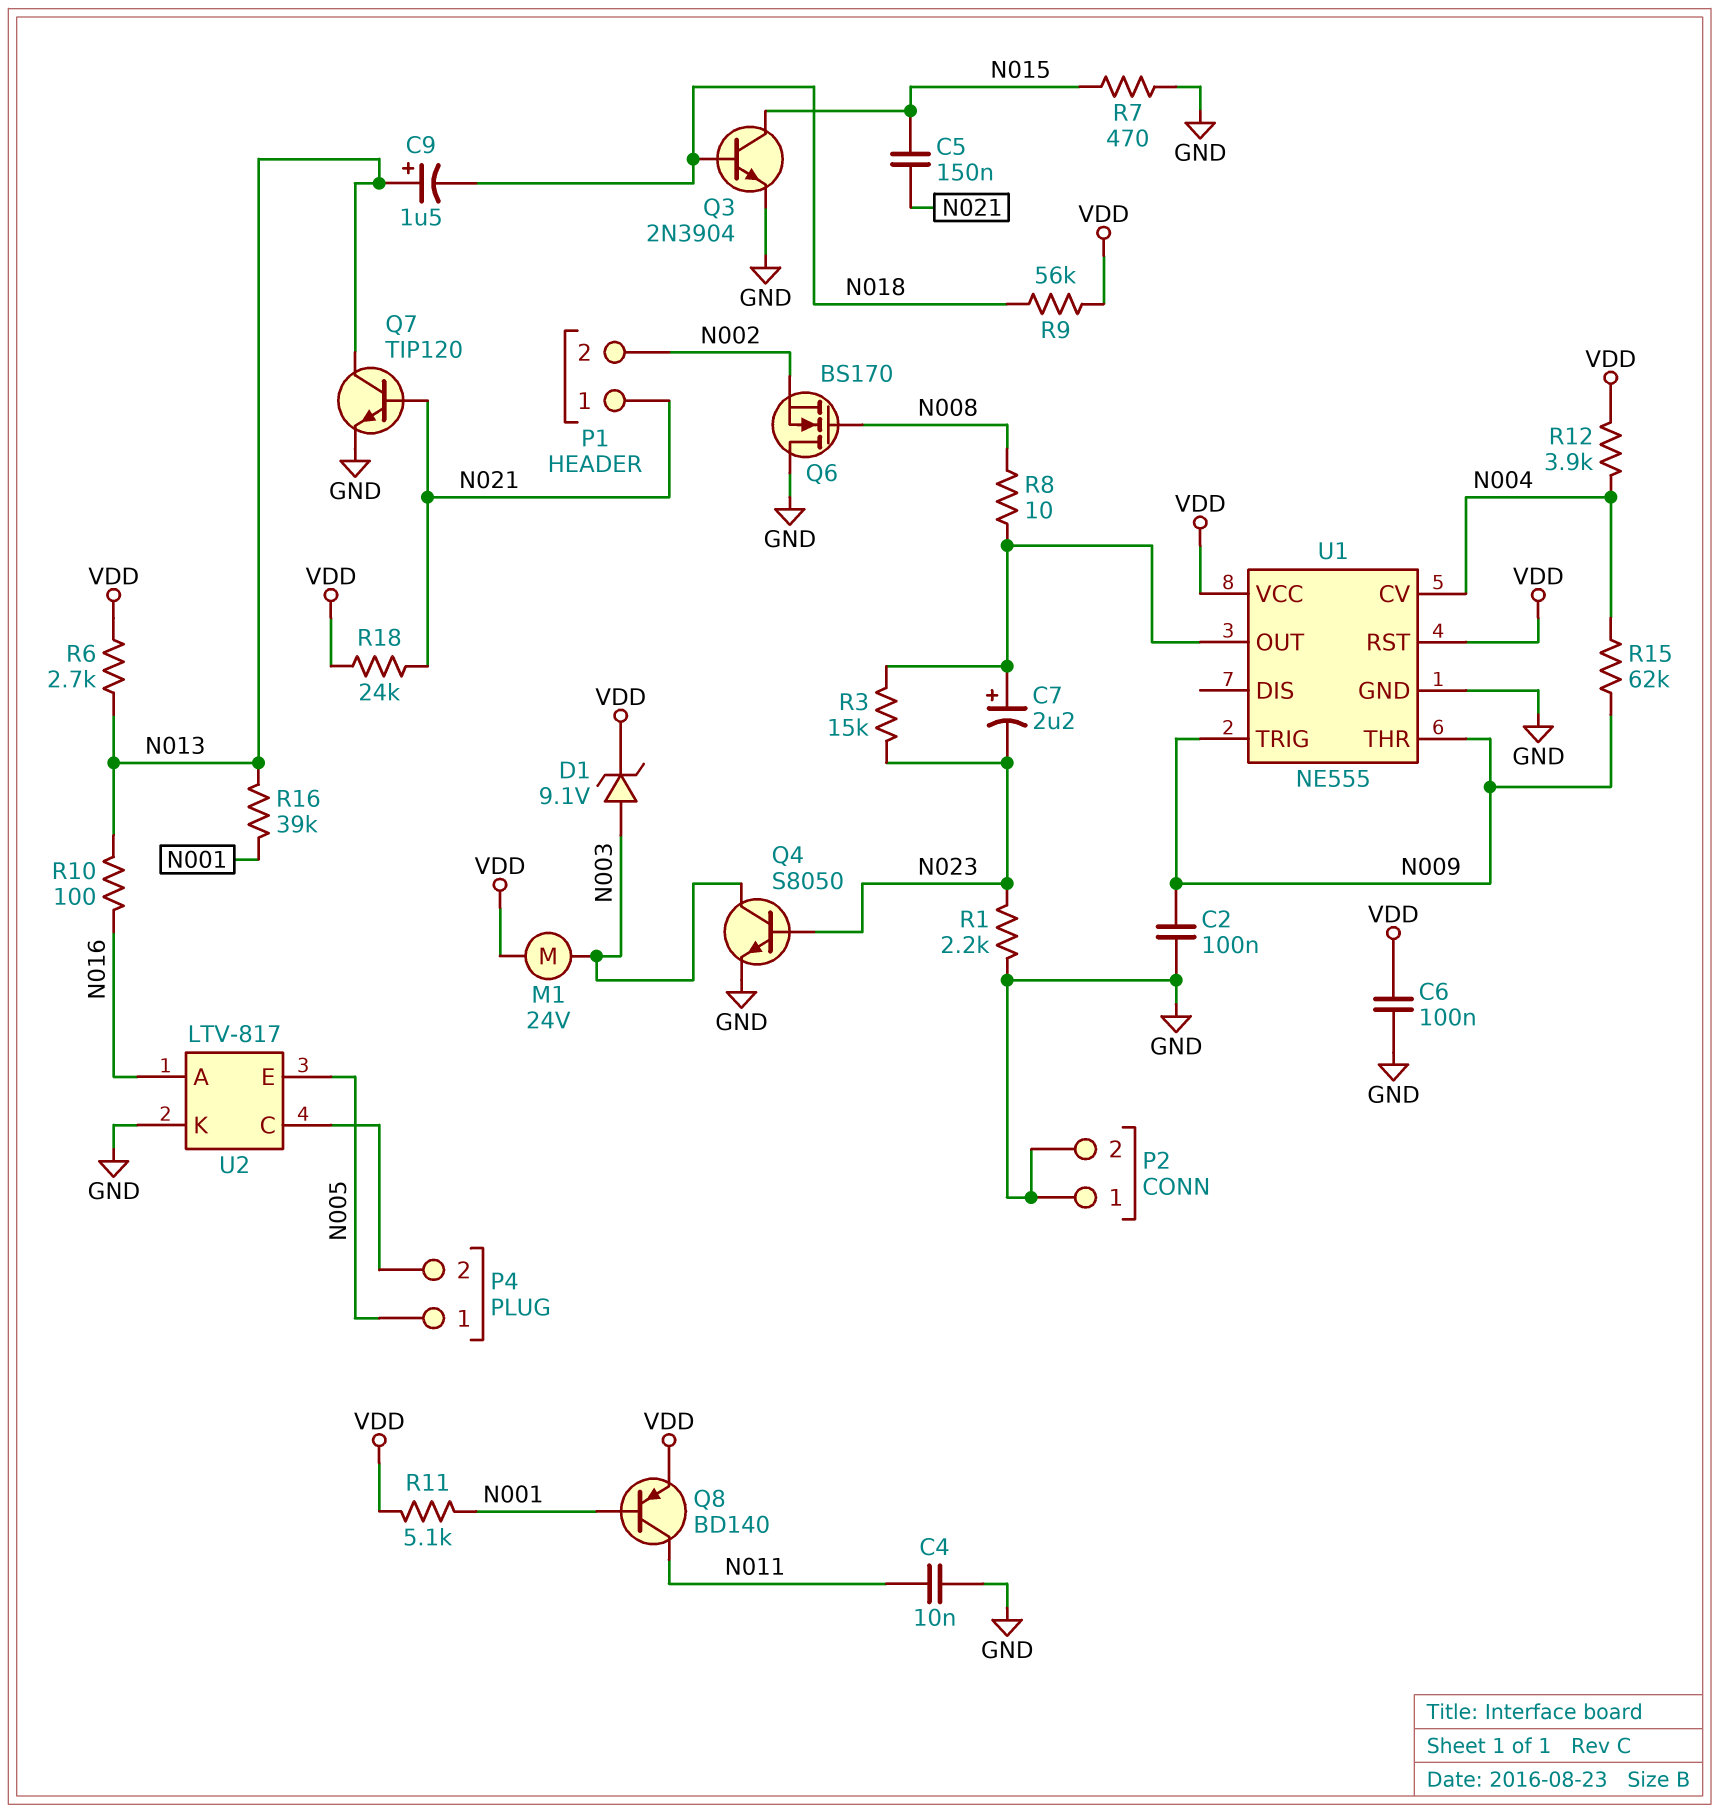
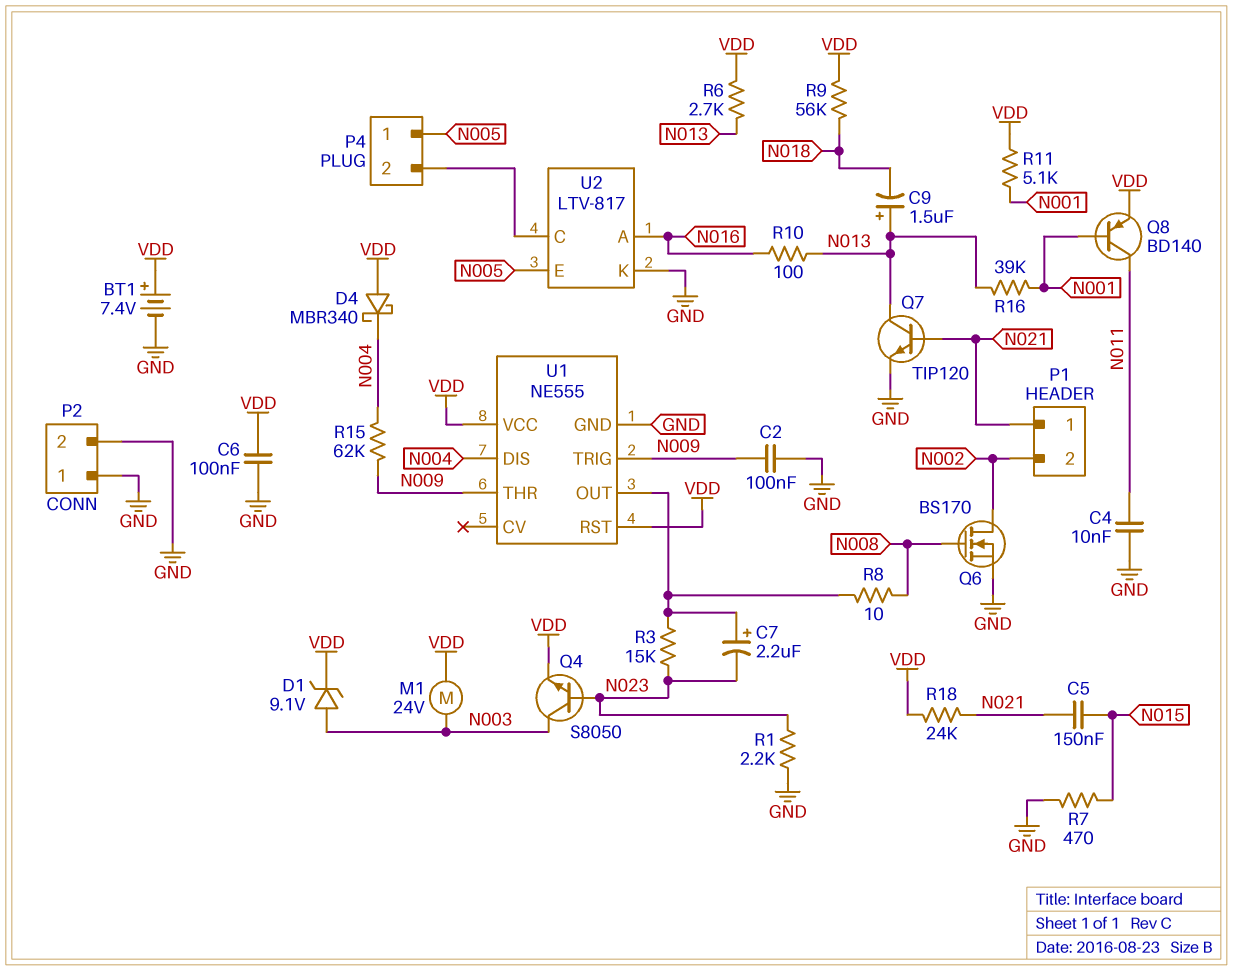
BT1: none -> 7.4V (plus VDD, minus GND)
D4: none -> schottky MBR340 (A VDD, K N004)
Q3: NPN 2N3904 (B N018, C N015, E GND) -> none
Q4: NPN S8050 (B N023, C N003, E GND) -> NPN S8050 (B N023, C N003, E VDD)
Q6: NMOS BS170 (G N008, D GND, S N002) -> NMOS BS170 (G N008, D N002, S GND)
R12: 3.9k (N004, VDD) -> none
U1 pin CV: N004 -> none
U1 pin DIS: none -> N004

